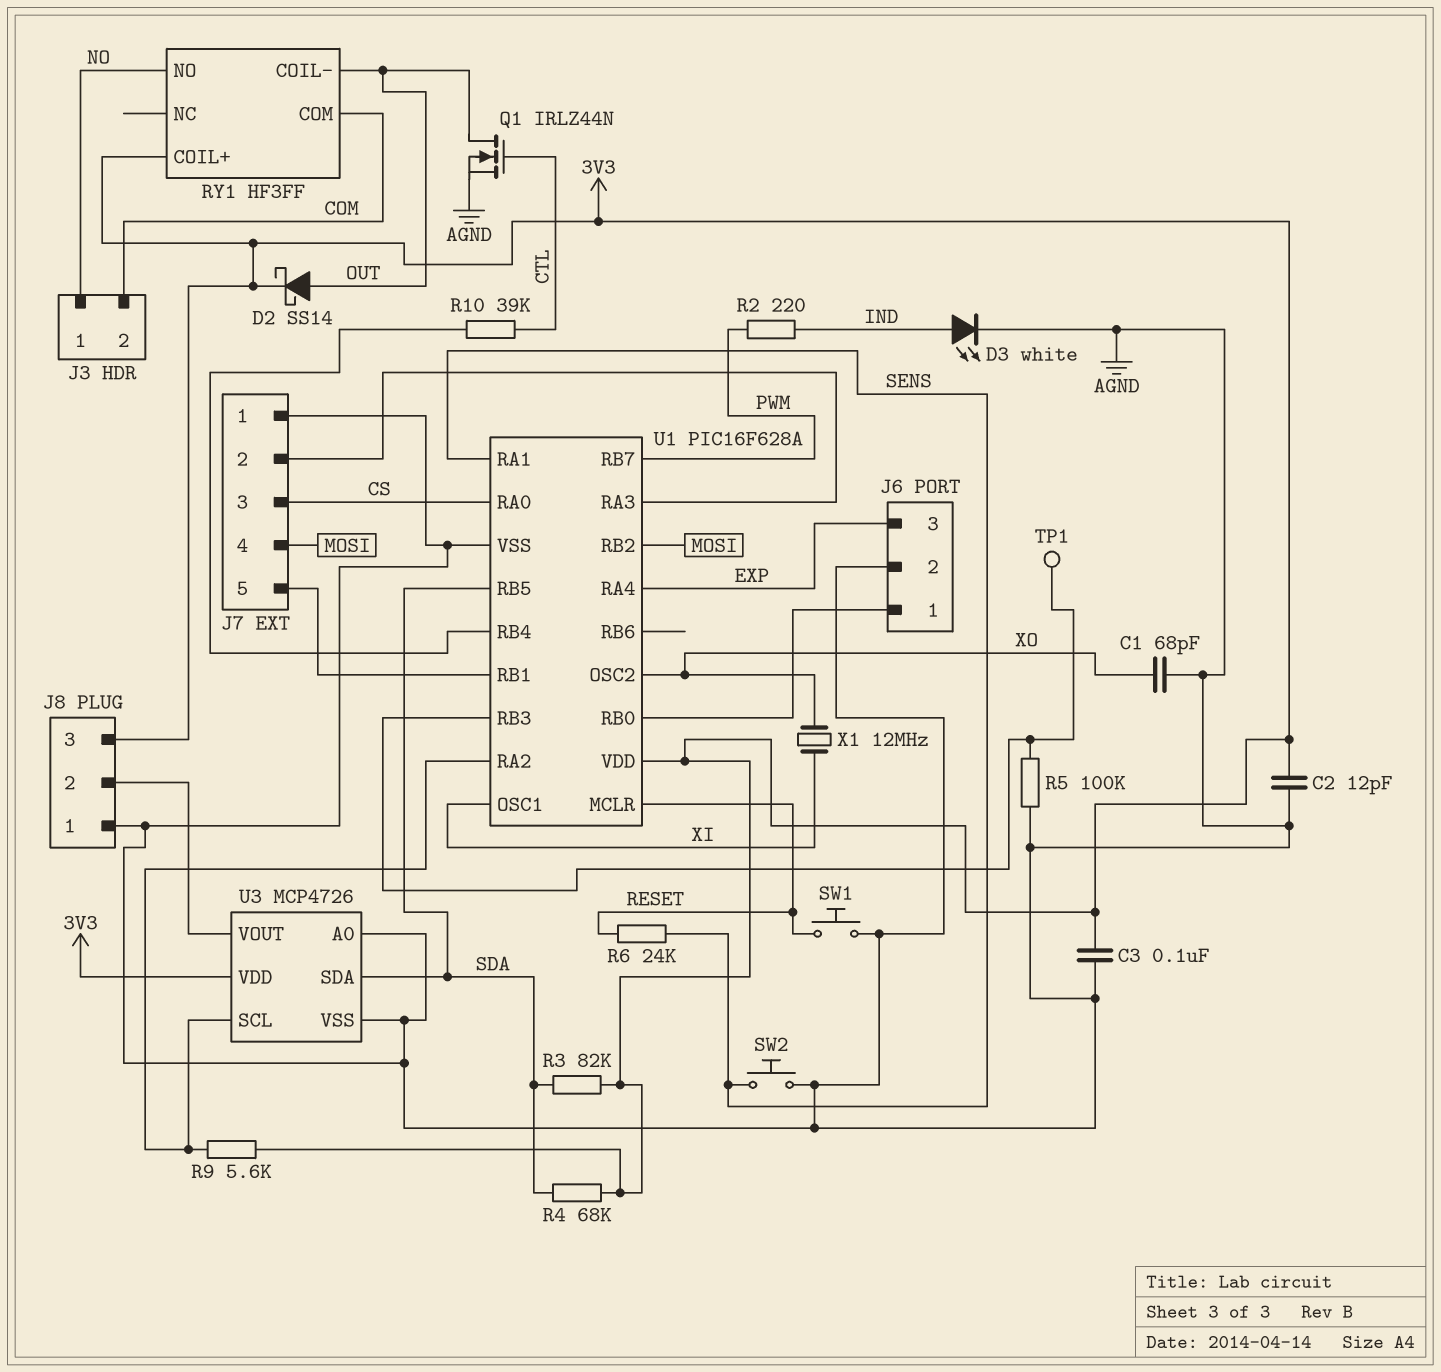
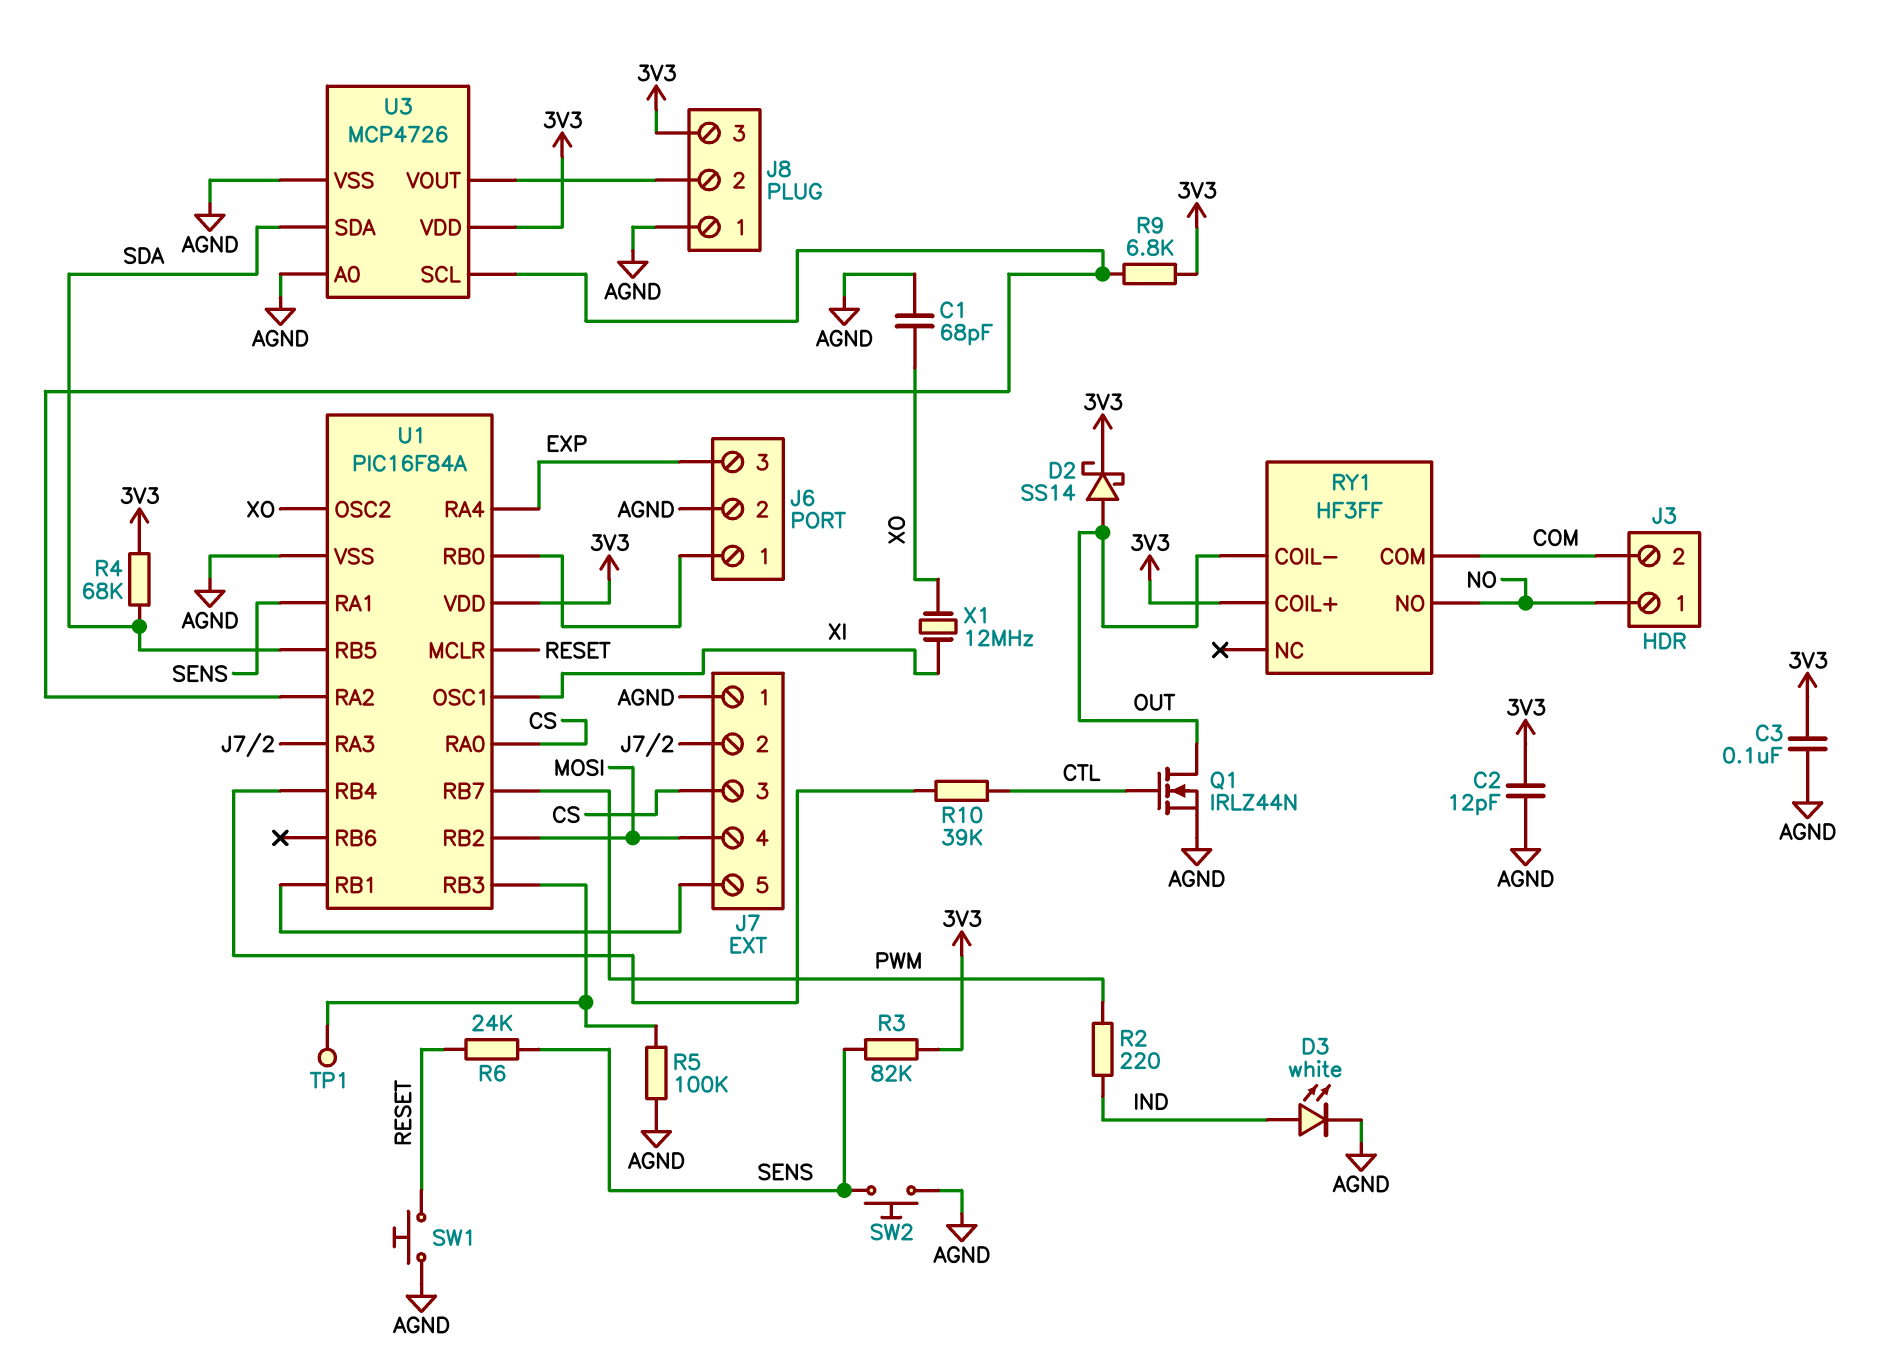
R3: 82k (3V3, SDA) -> 82k (3V3, SENS)
R9: 5.6k (3V3, U1/RA2) -> 6.8k (3V3, U1/RA2)
U1: PIC16F628A -> PIC16F84A

